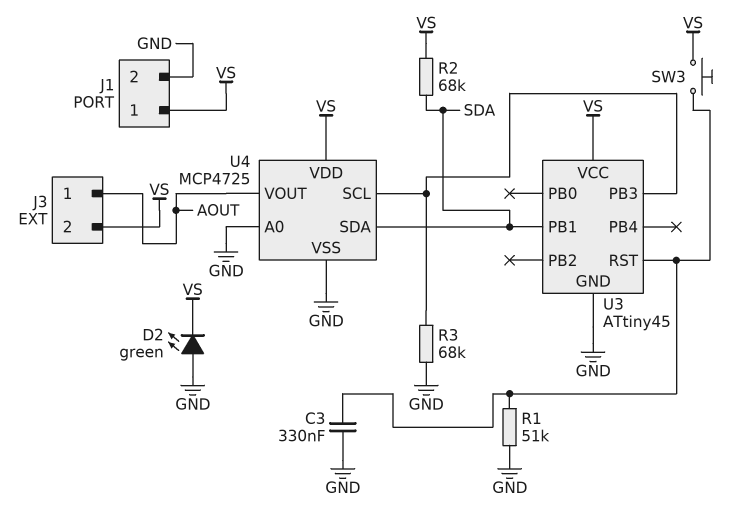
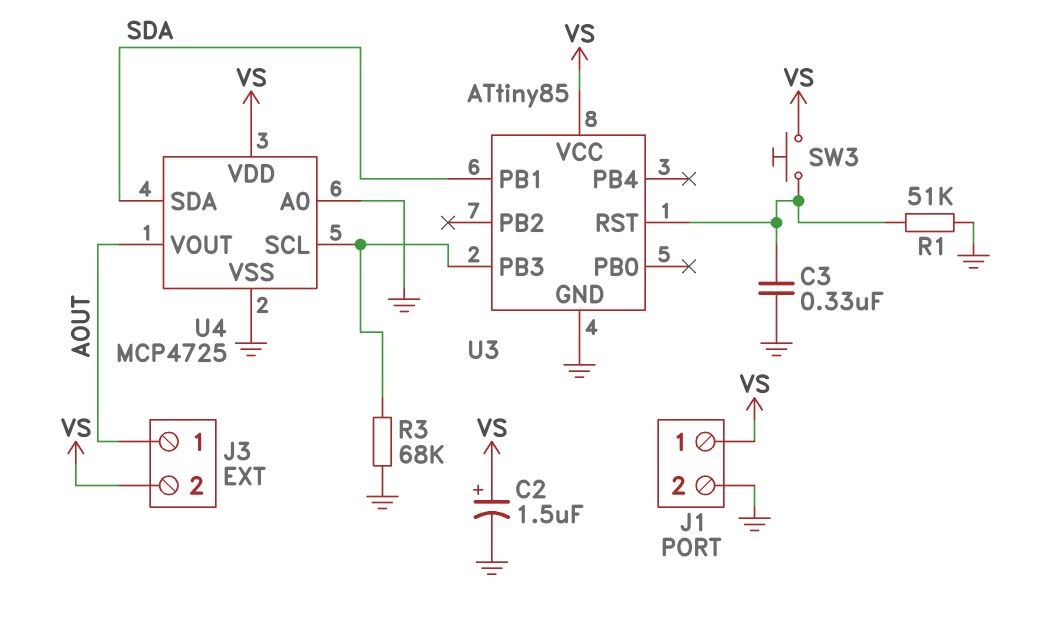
C2: none -> 1.5uF (plus VS, minus GND)
D2: LED green (A GND, K VS) -> none
R2: 68k (SDA, VS) -> none
U3: ATtiny45 -> ATtiny85

